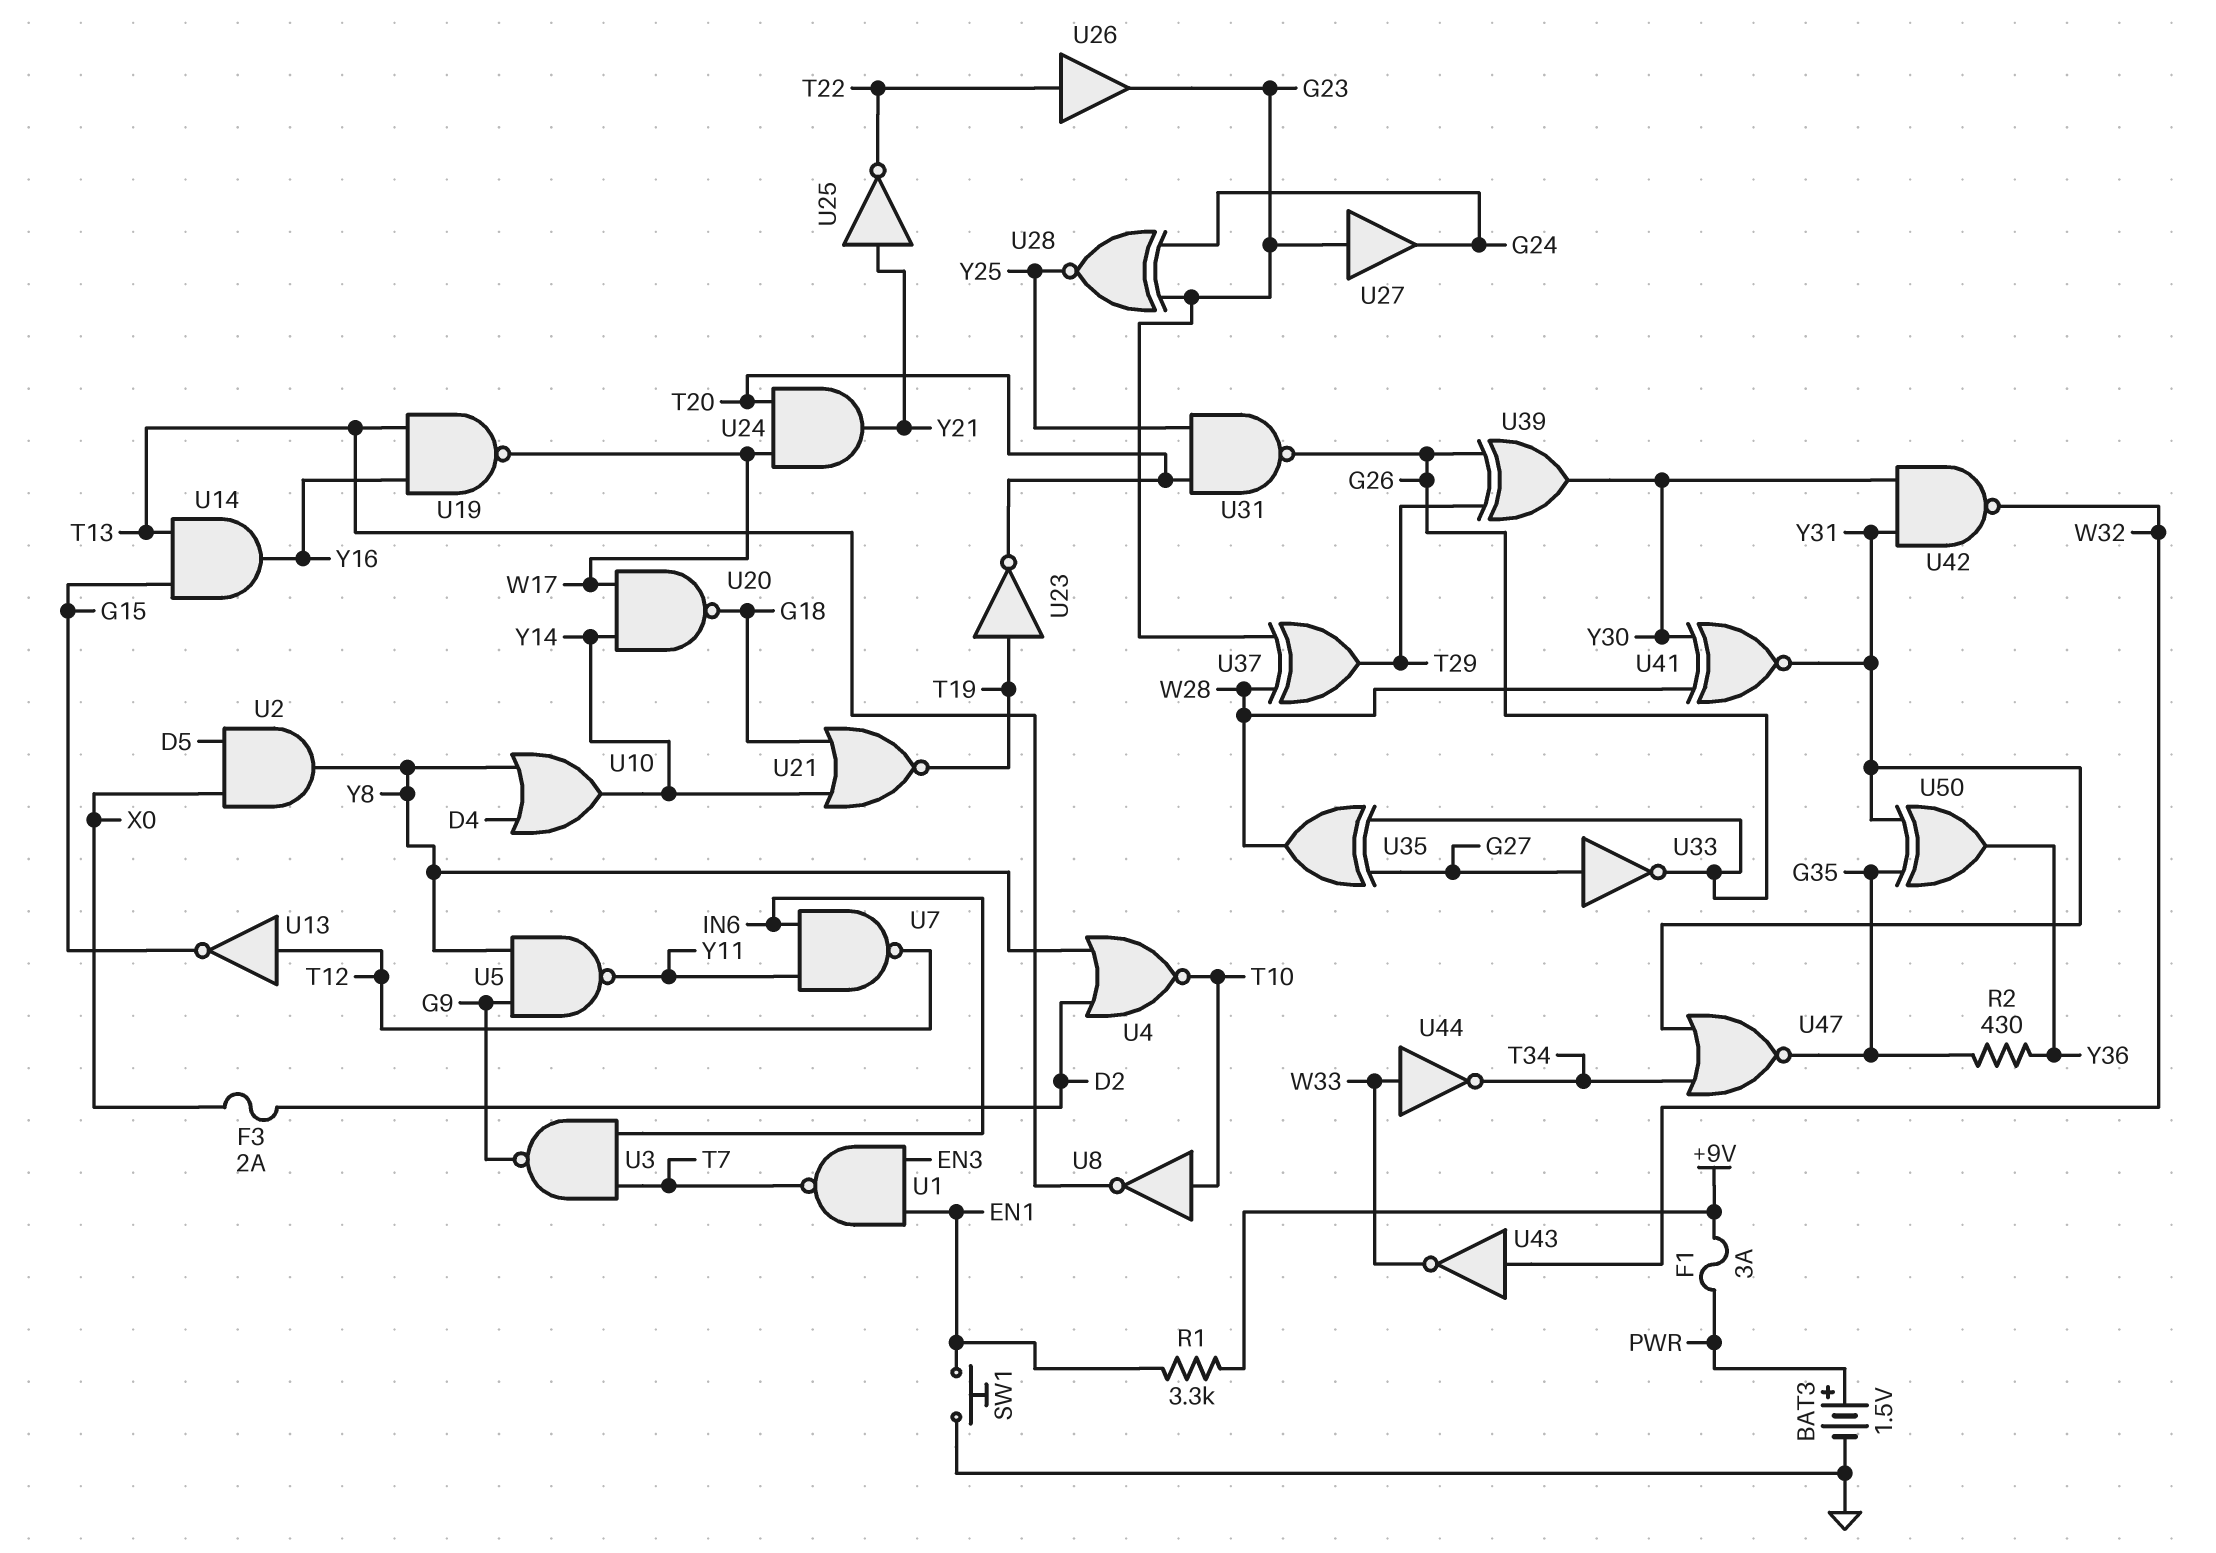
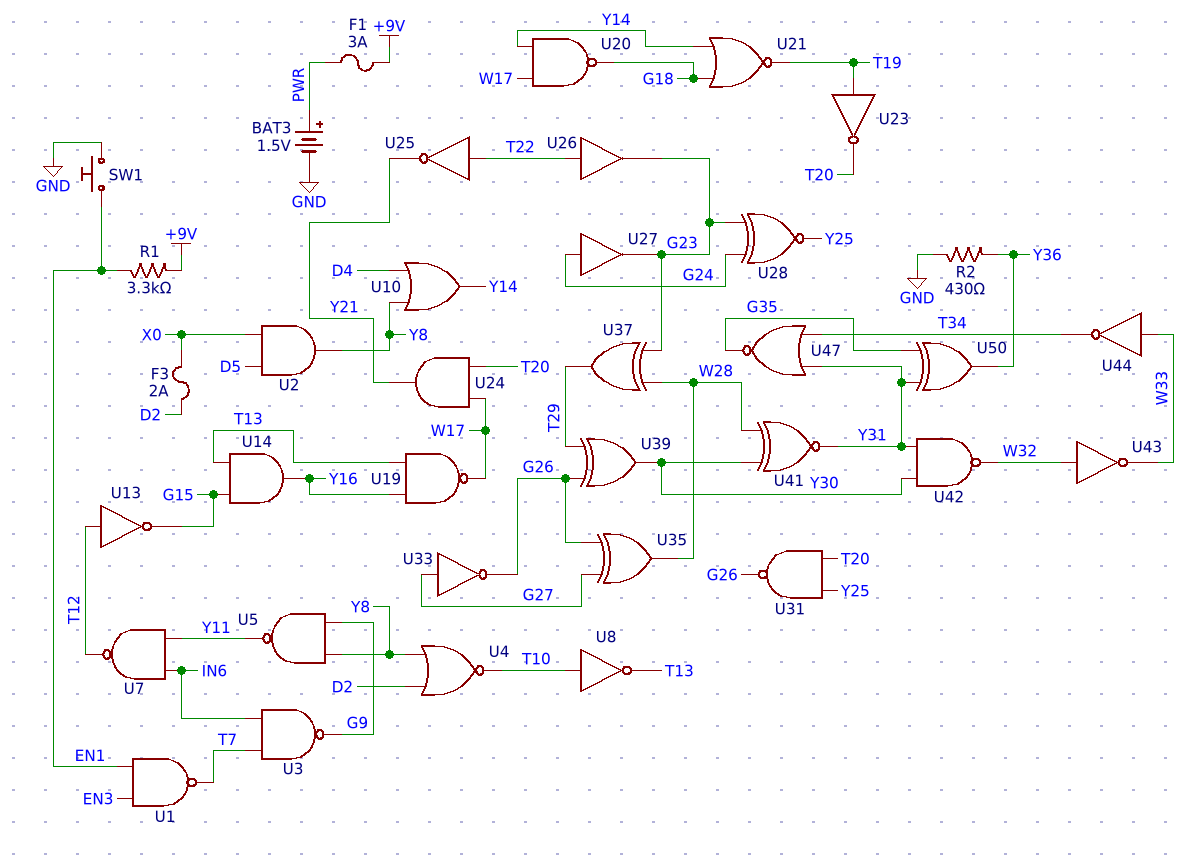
R2: 430 (G35, Y36) -> 430 (GND, Y36)
U25: NOT (in Y21, out T22) -> NOT (in T22, out Y21)
U27: buffer (in G23, out G24) -> buffer (in G24, out G23)

